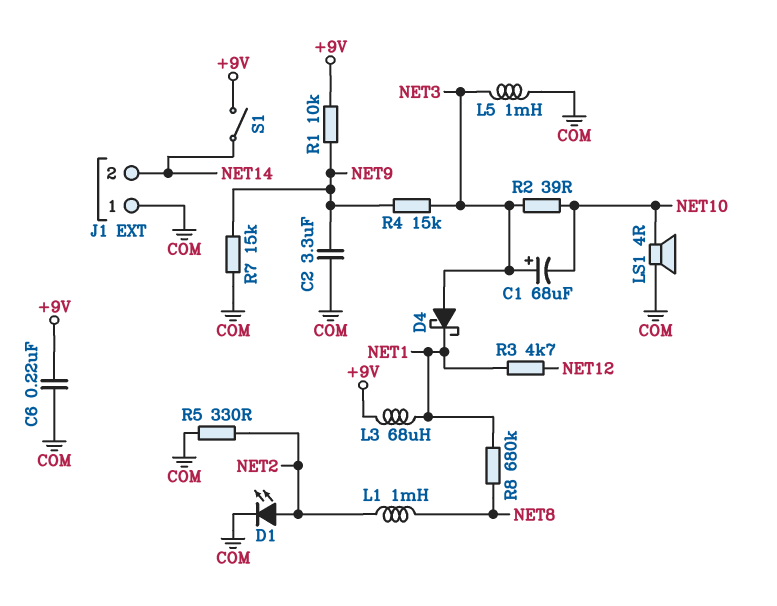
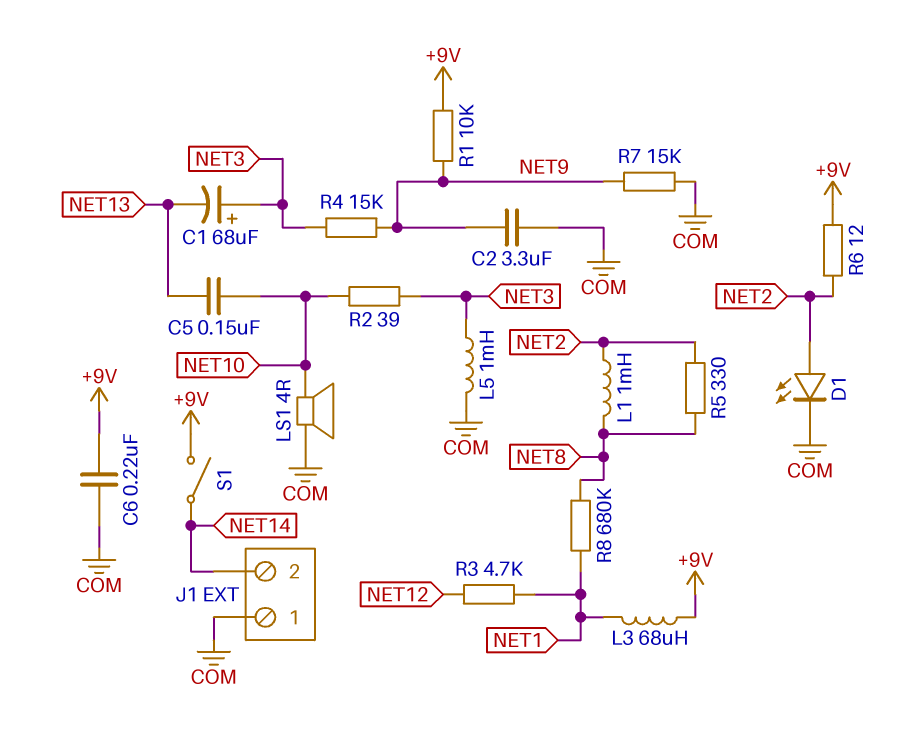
C1: 68uF (plus NET3, minus NET10) -> 68uF (plus NET3, minus NET13)
C5: none -> 150nF (NET10, NET13)
D4: schottky (A NET3, K NET1) -> none
R5: 330 (COM, NET2) -> 330 (NET2, NET8)
R6: none -> 12 (+9V, NET2)

